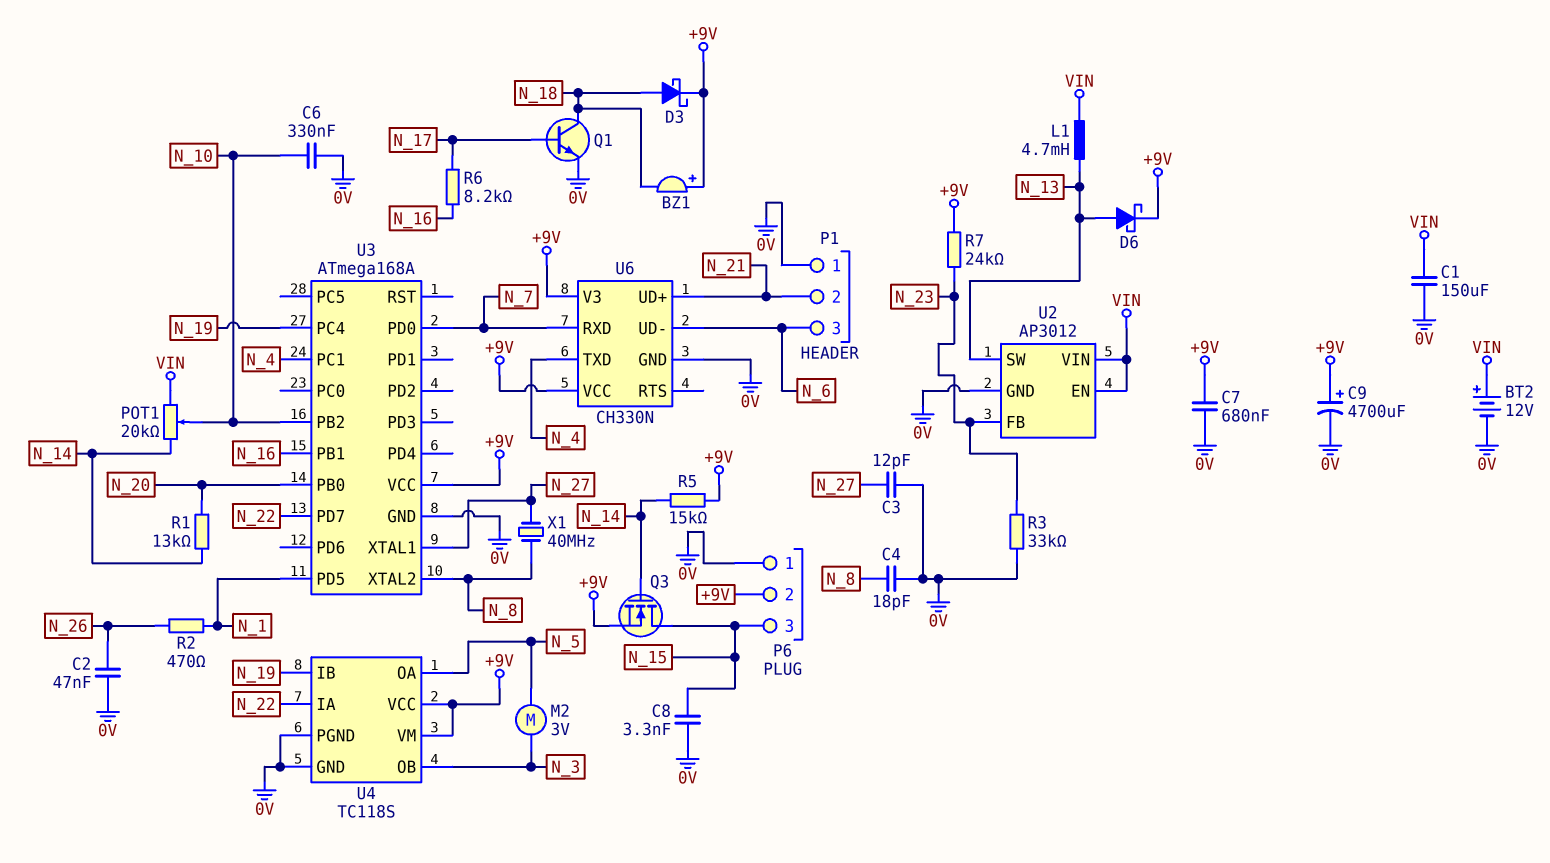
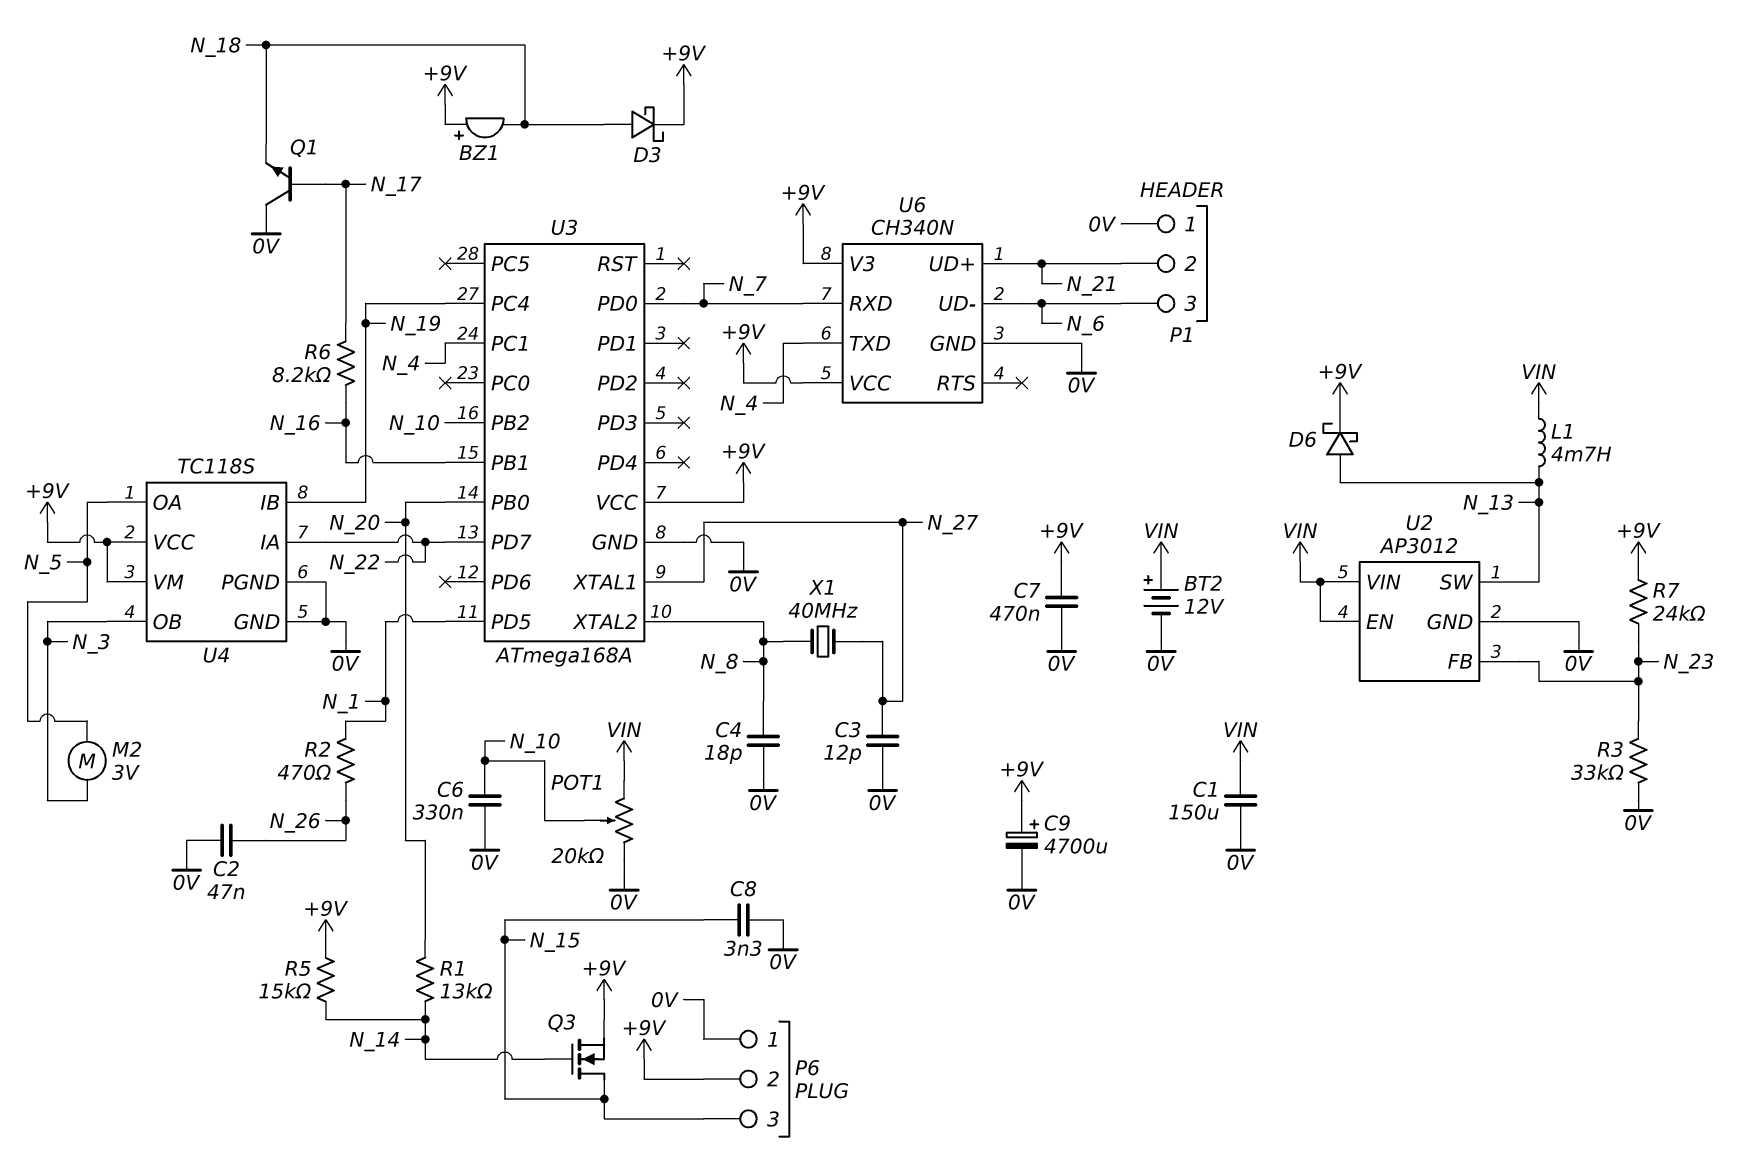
C7: 680nF (+9V, 0V) -> 470nF (+9V, 0V)
POT1: 20k (N_14, VIN, wiper N_10) -> 20k (0V, VIN, wiper N_10)
Q1: NPN (B N_17, C N_18, E 0V) -> NPN (B N_17, C 0V, E N_18)
U6: CH330N -> CH340N

